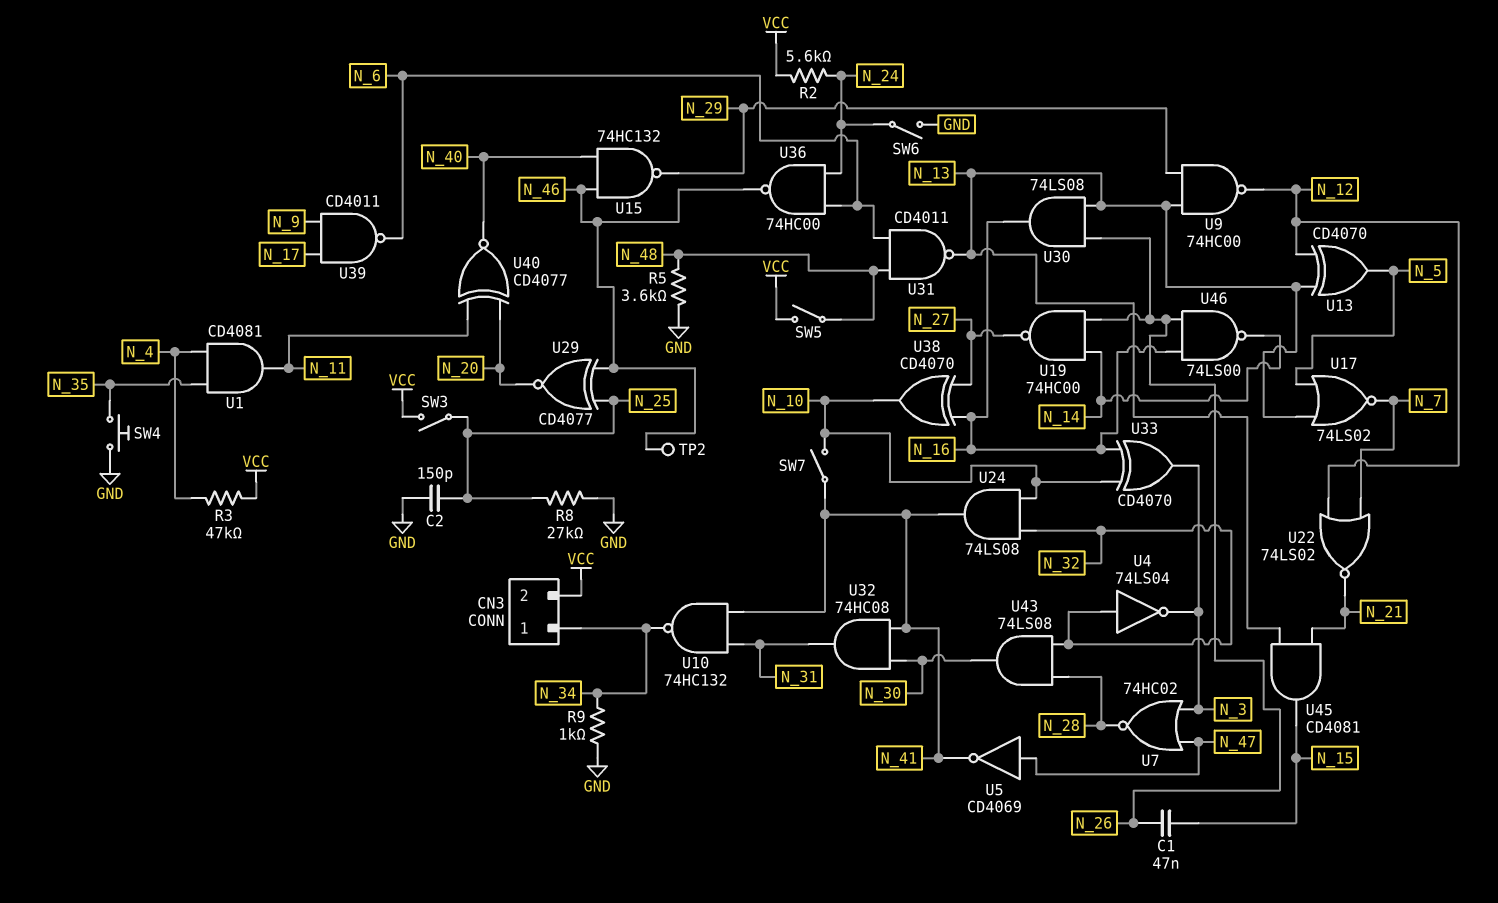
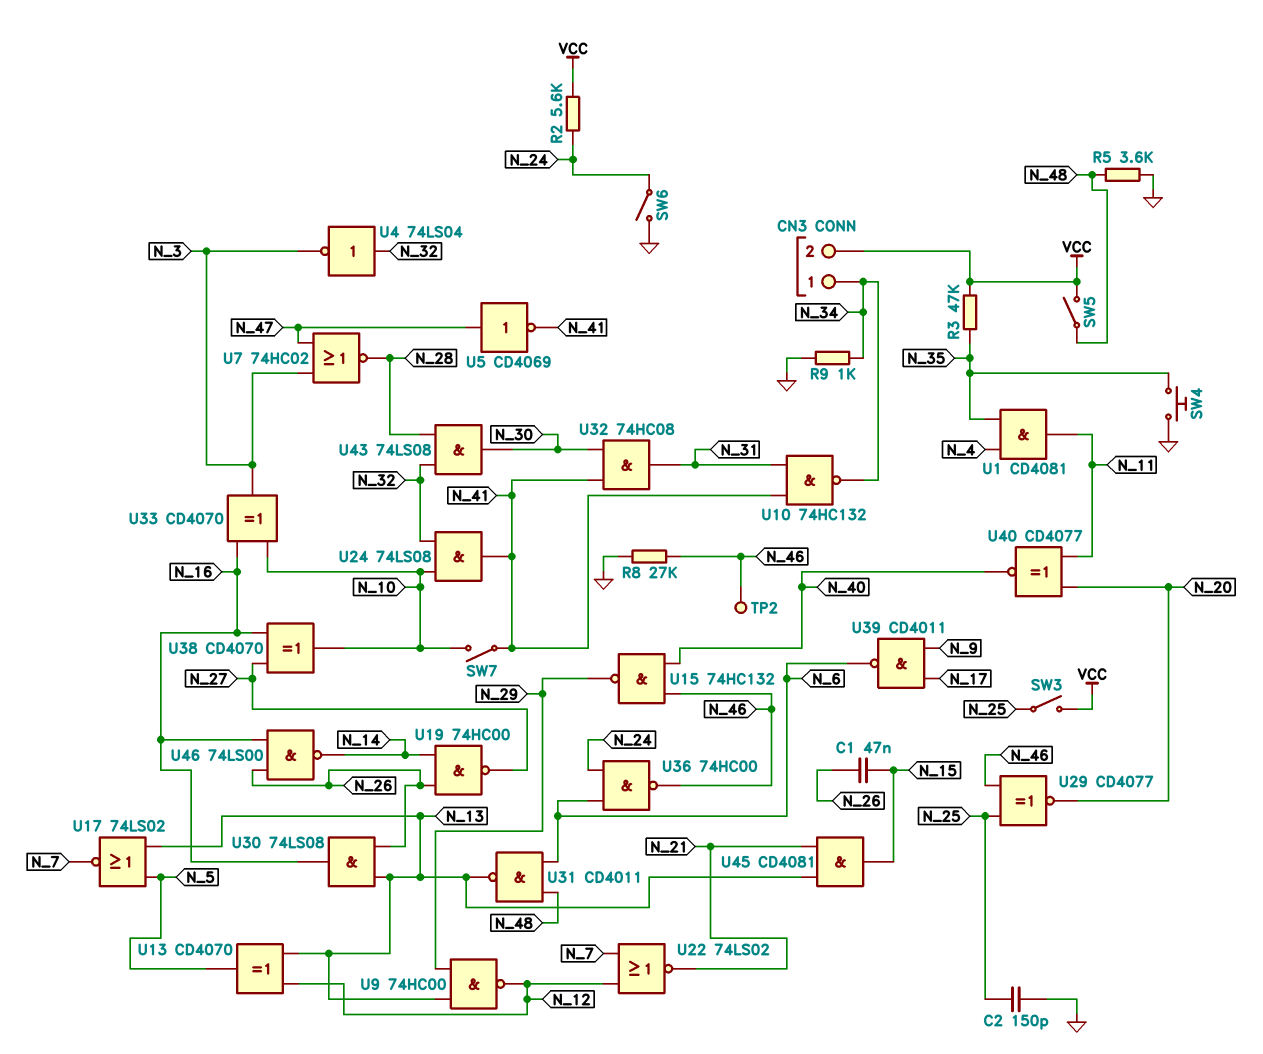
R3: 47k (N_4, VCC) -> 47k (N_35, VCC)
R8: 27k (GND, N_25) -> 27k (GND, N_46)

